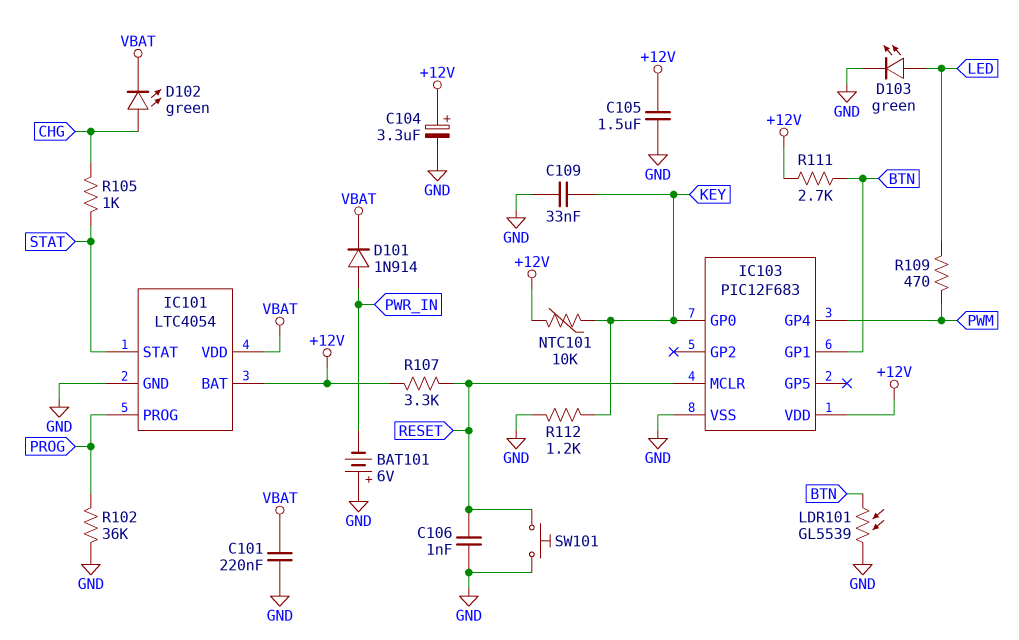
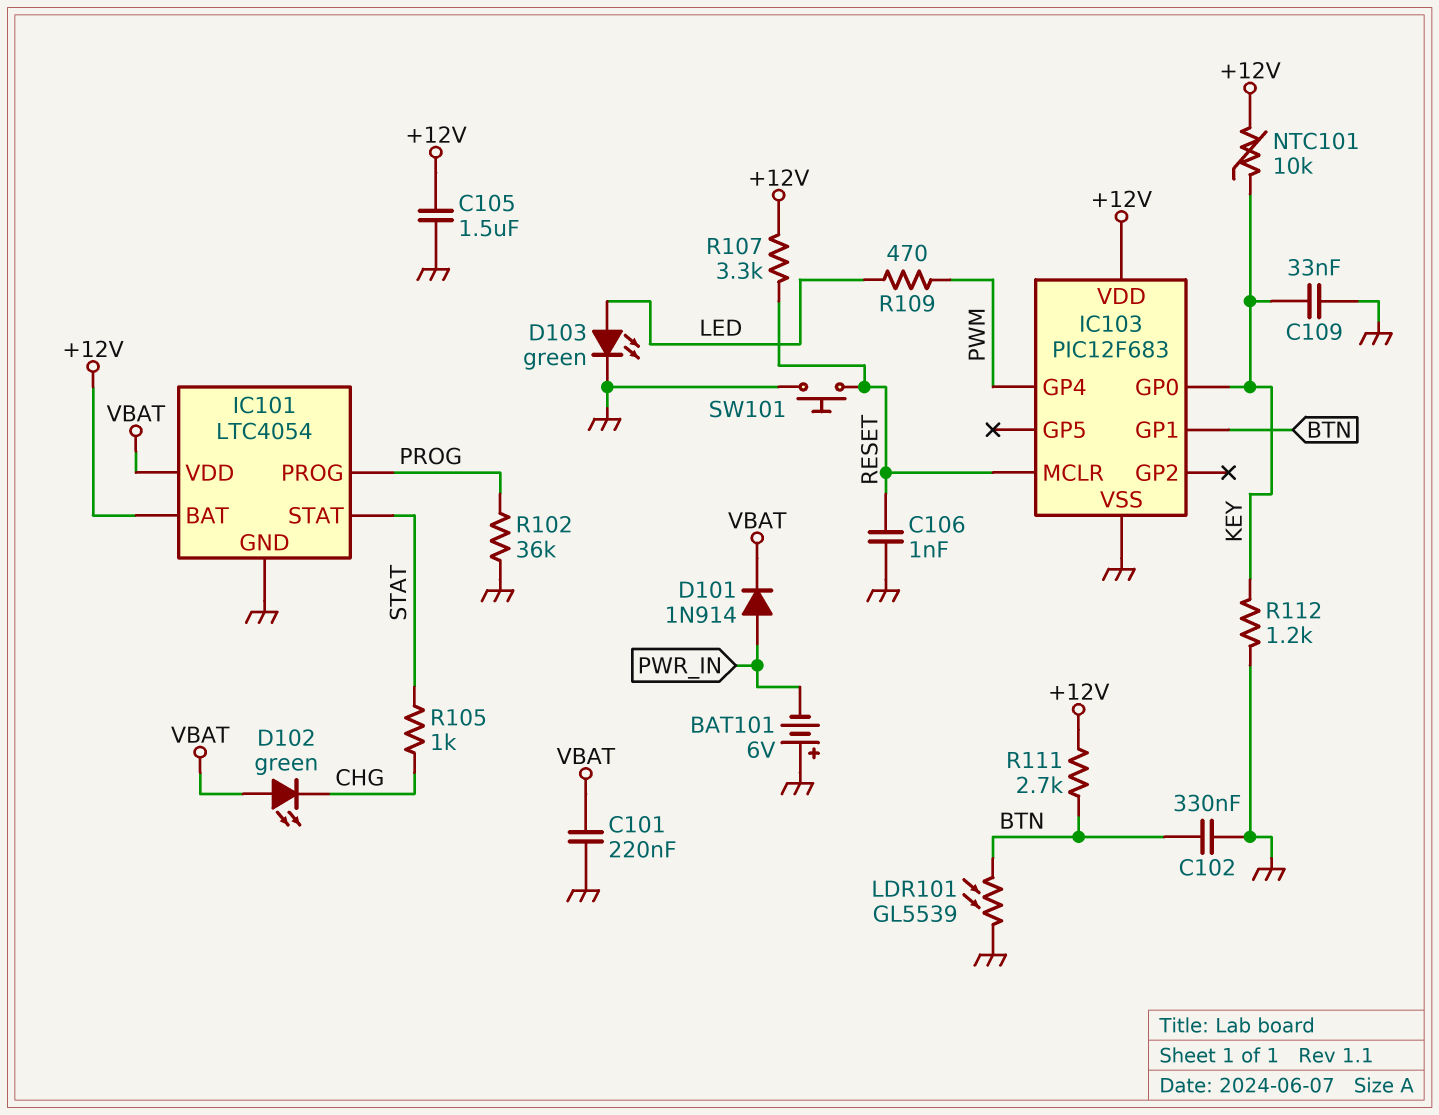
C102: none -> 330nF (BTN, GND)
C104: 3.3uF (plus +12V, minus GND) -> none
D102: LED green (A CHG, K VBAT) -> LED green (A VBAT, K CHG)

